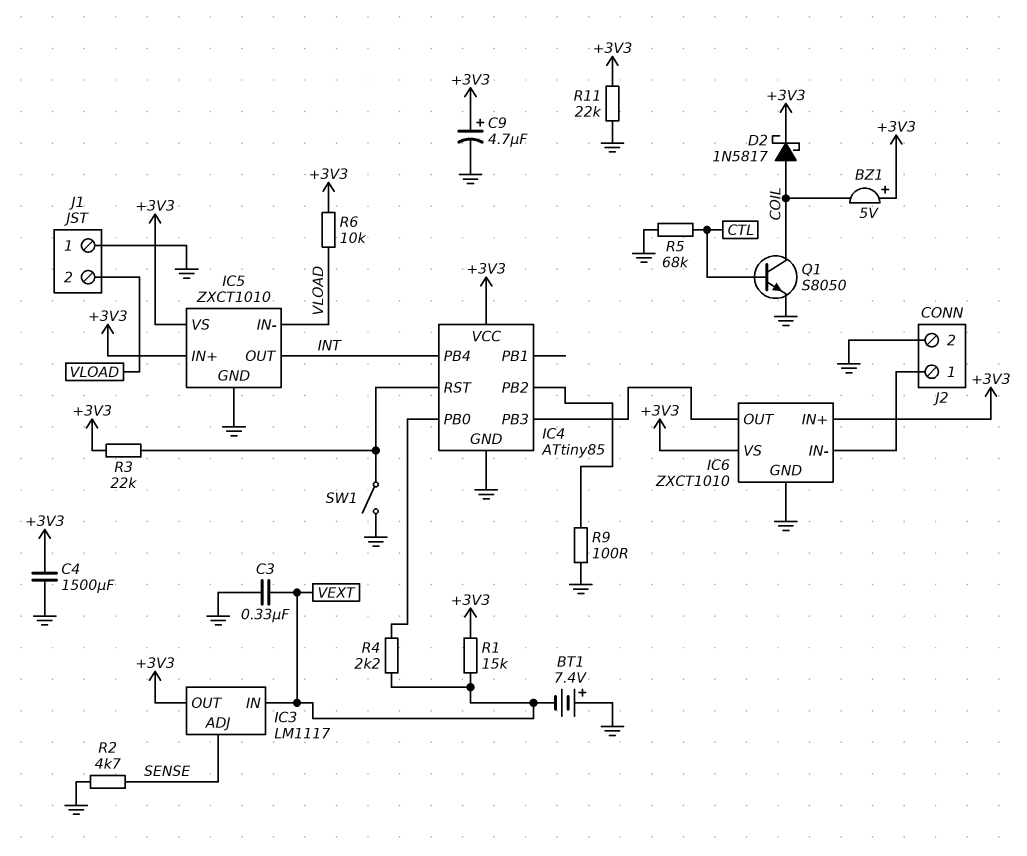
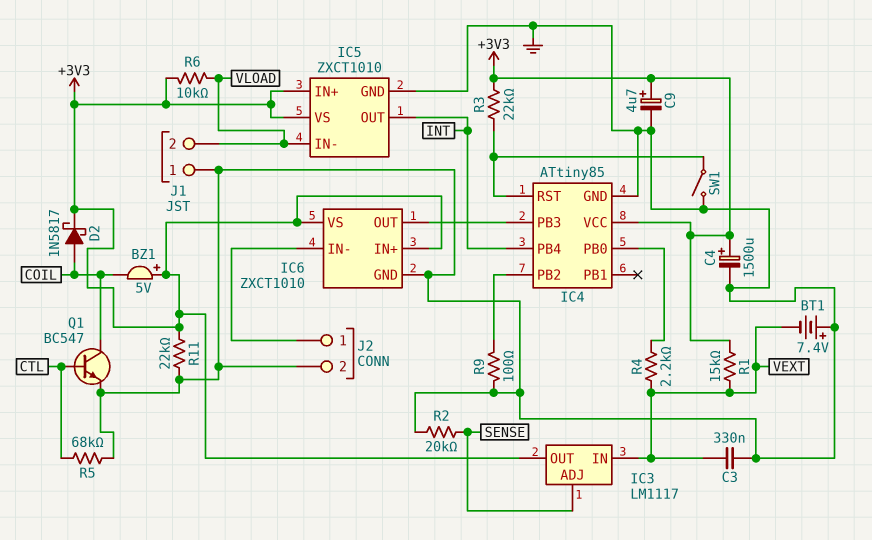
C4: 1500uF (+3V3, GND) -> 1500uF (plus +3V3, minus GND)
Q1: NPN S8050 (B CTL, C COIL, E GND) -> NPN BC547 (B CTL, C COIL, E GND)
R2: 4.7k (GND, SENSE) -> 20k (GND, SENSE)

